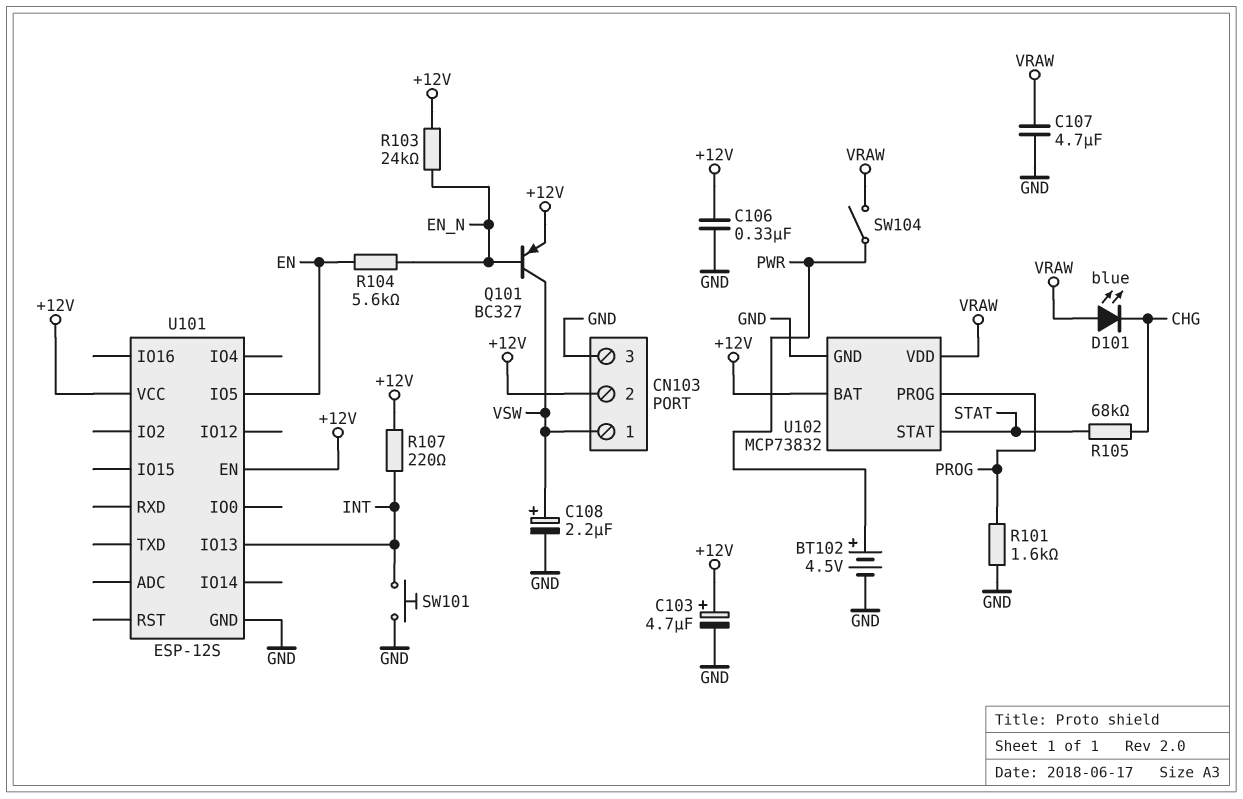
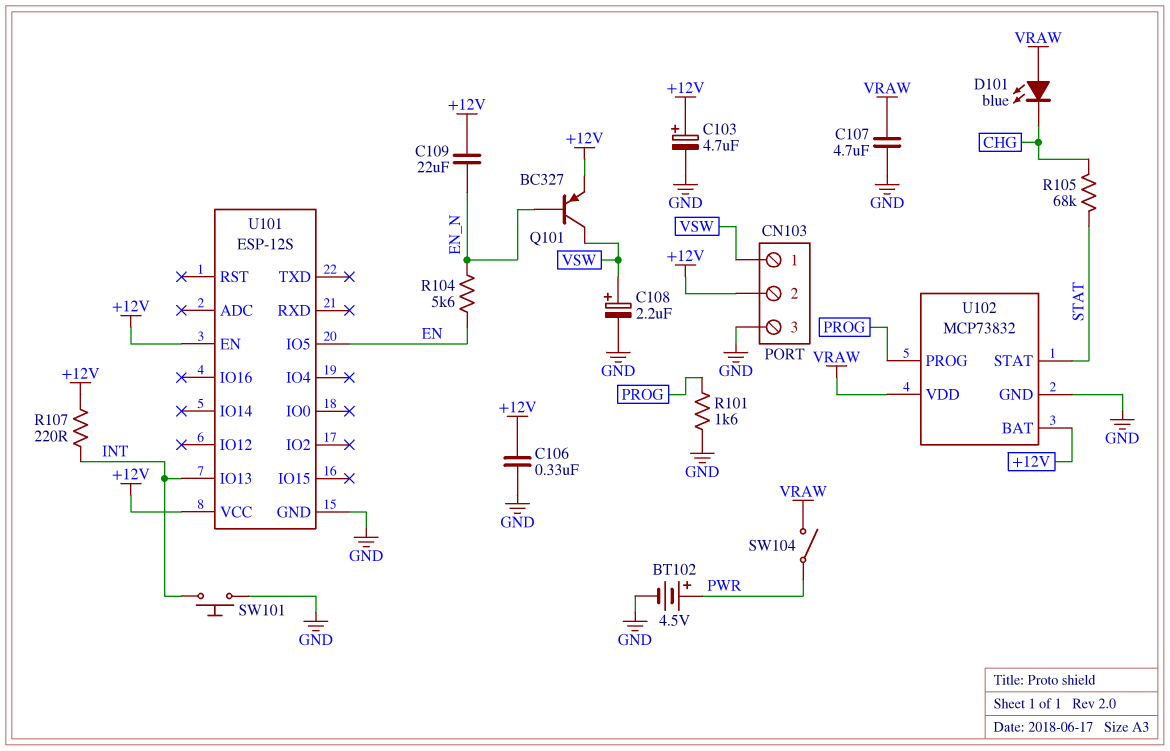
C109: none -> 22uF (+12V, EN_N)
R103: 24k (+12V, EN_N) -> none

